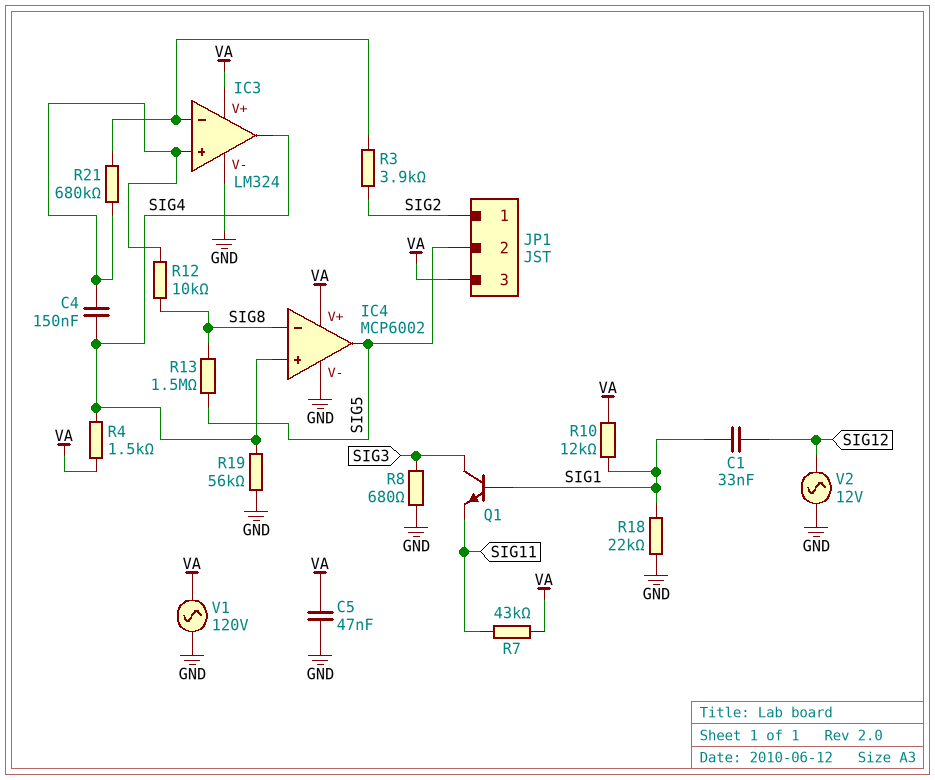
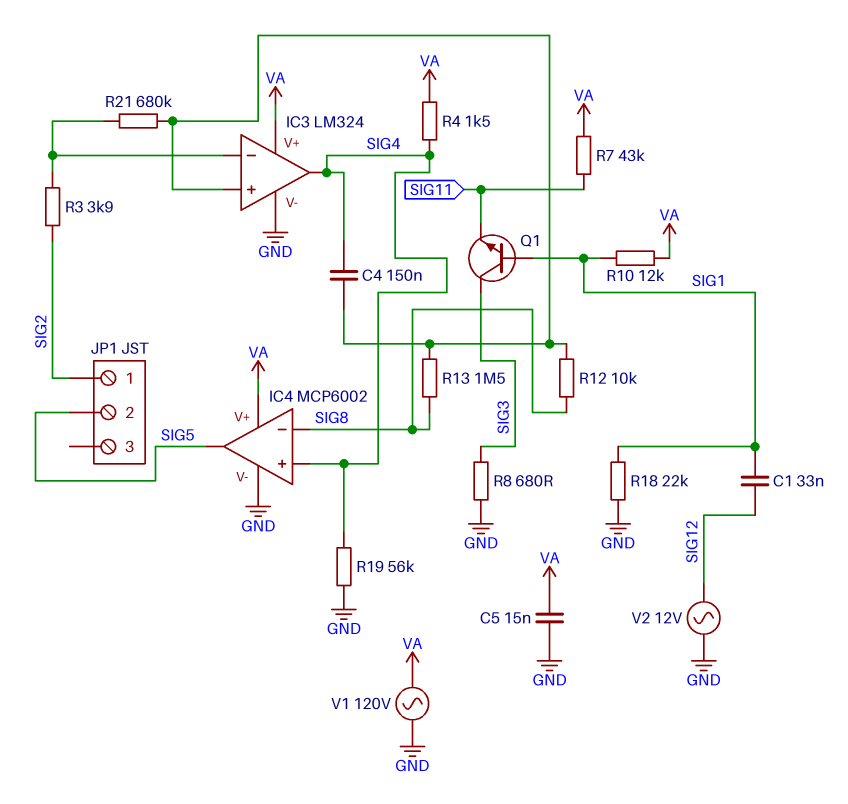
C5: 47nF (GND, VA) -> 15nF (GND, VA)
JP1 pin 3: VA -> none
R13: 1.5M (SIG5, SIG8) -> 1.5M (IC3/in+, SIG8)

